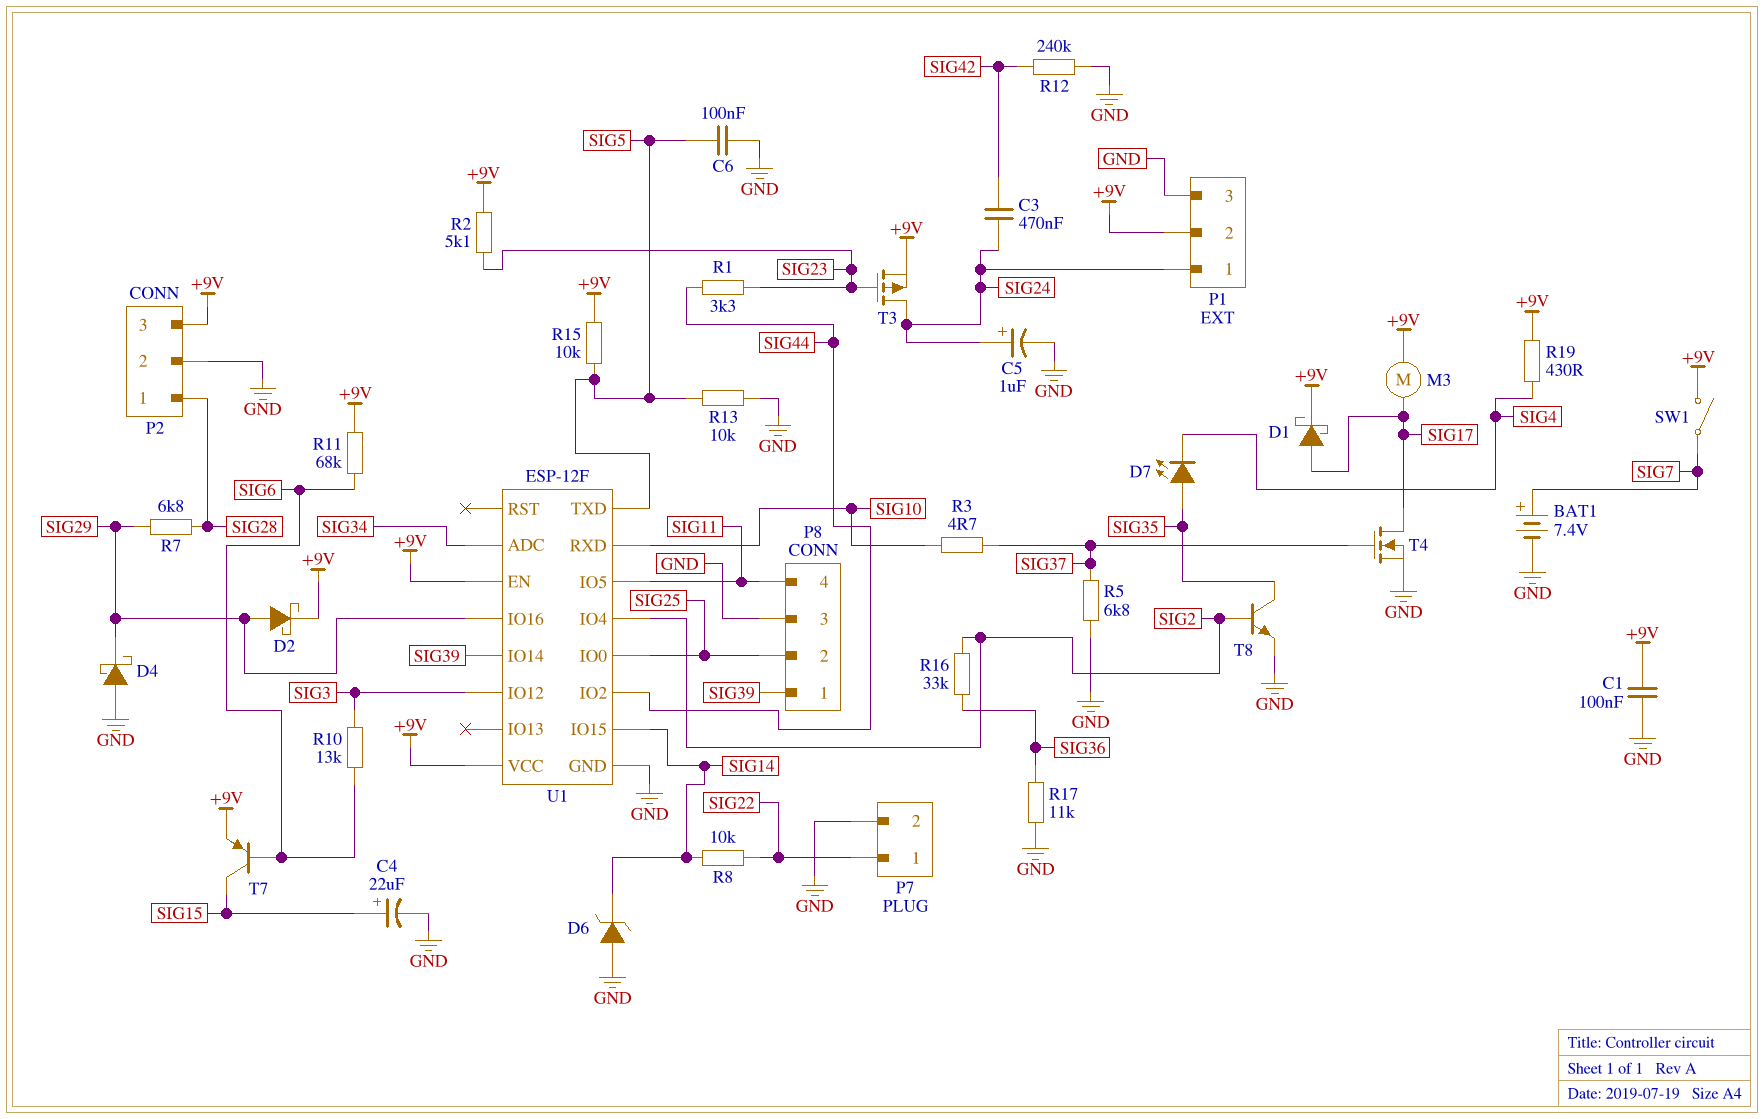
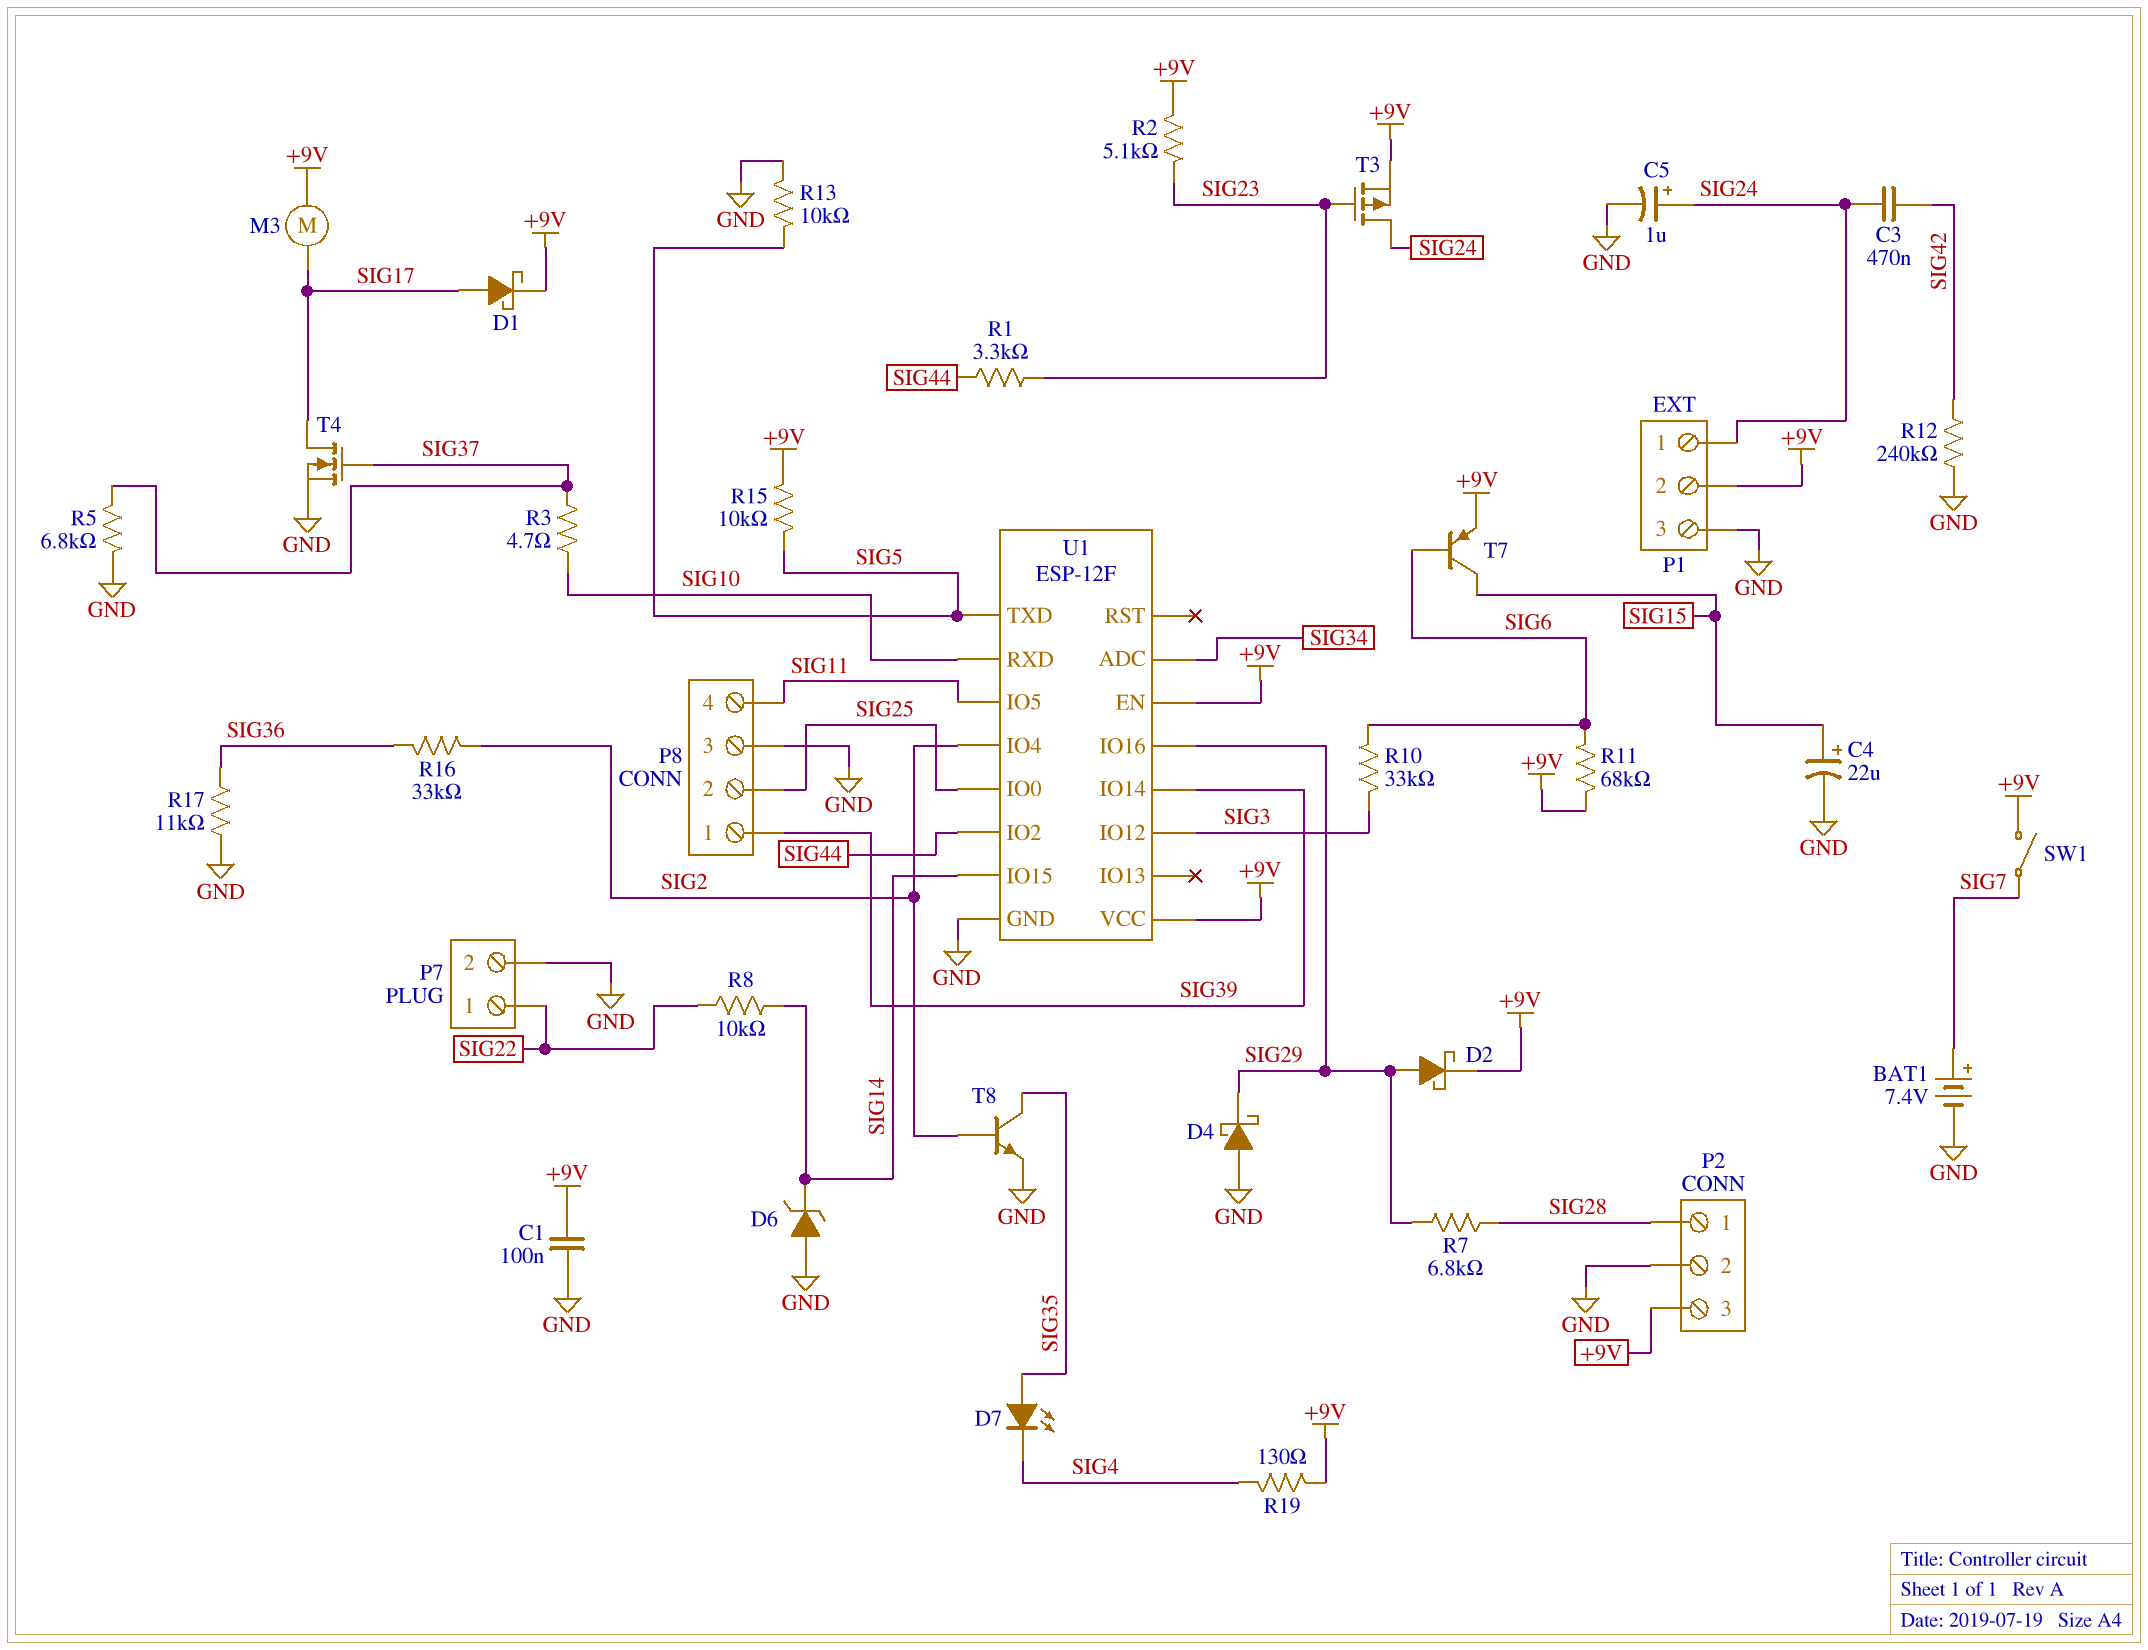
C6: 100nF (GND, SIG5) -> none
R10: 13k (SIG3, SIG6) -> 33k (SIG3, SIG6)
R19: 430 (+9V, SIG4) -> 130 (+9V, SIG4)

